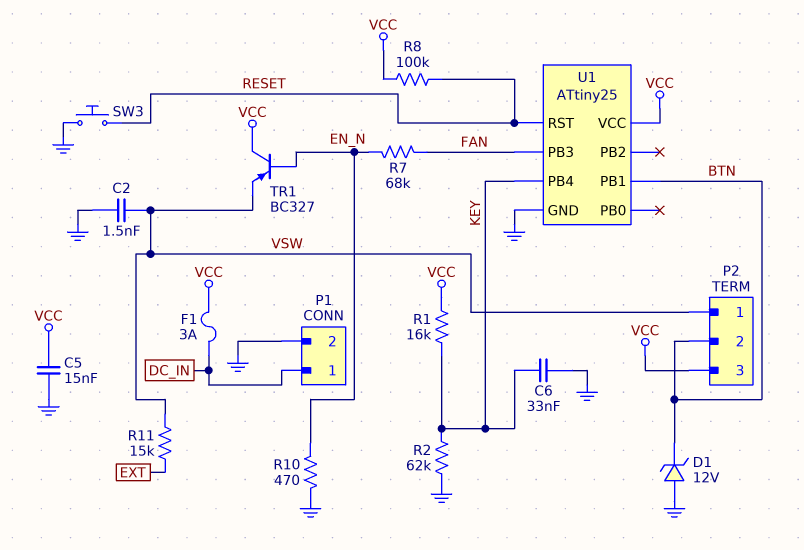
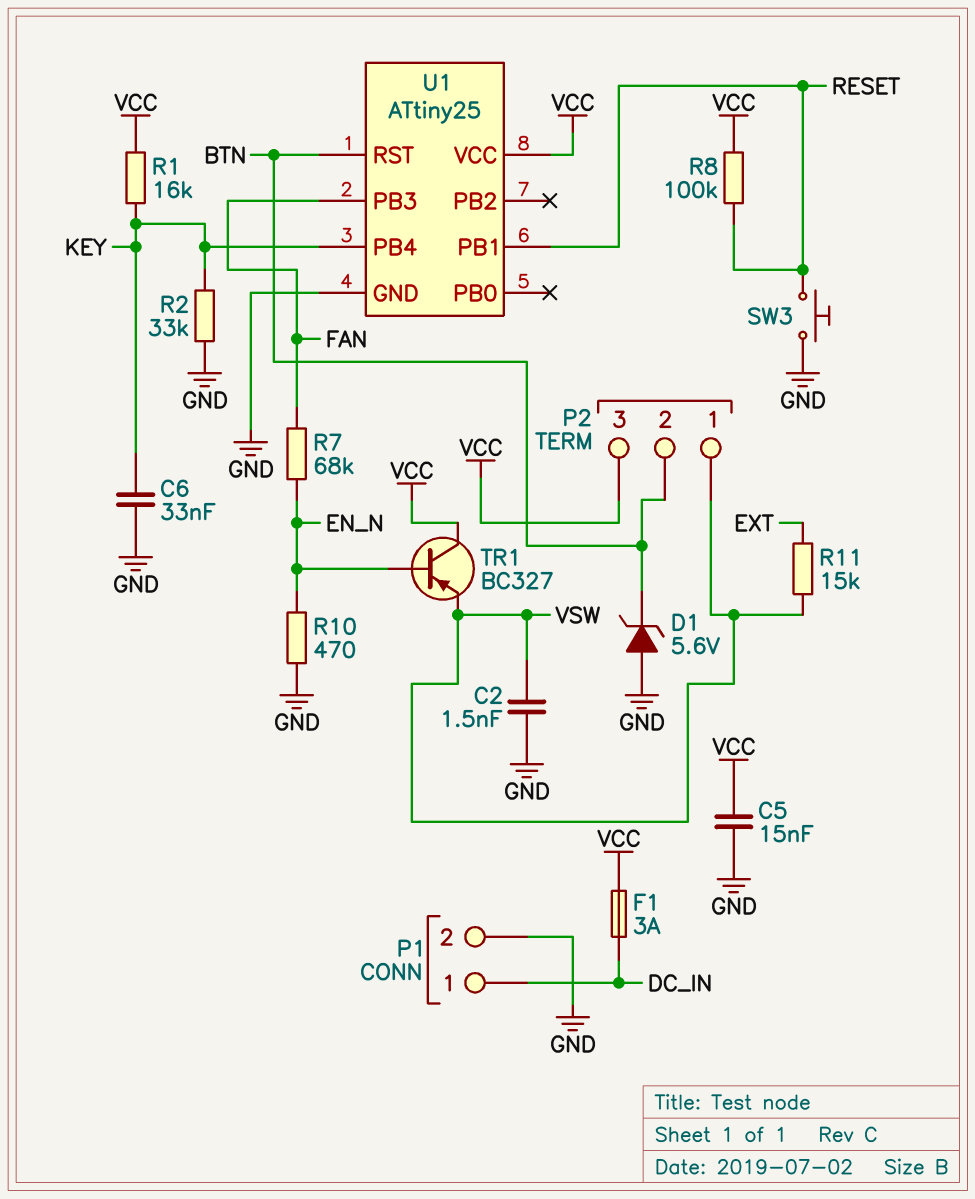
D1: zener 12V (A GND, K BTN) -> zener 5.6V (A GND, K BTN)
R2: 62k (GND, KEY) -> 33k (GND, KEY)
U1 pin PB1: BTN -> RESET
U1 pin RST: RESET -> BTN

